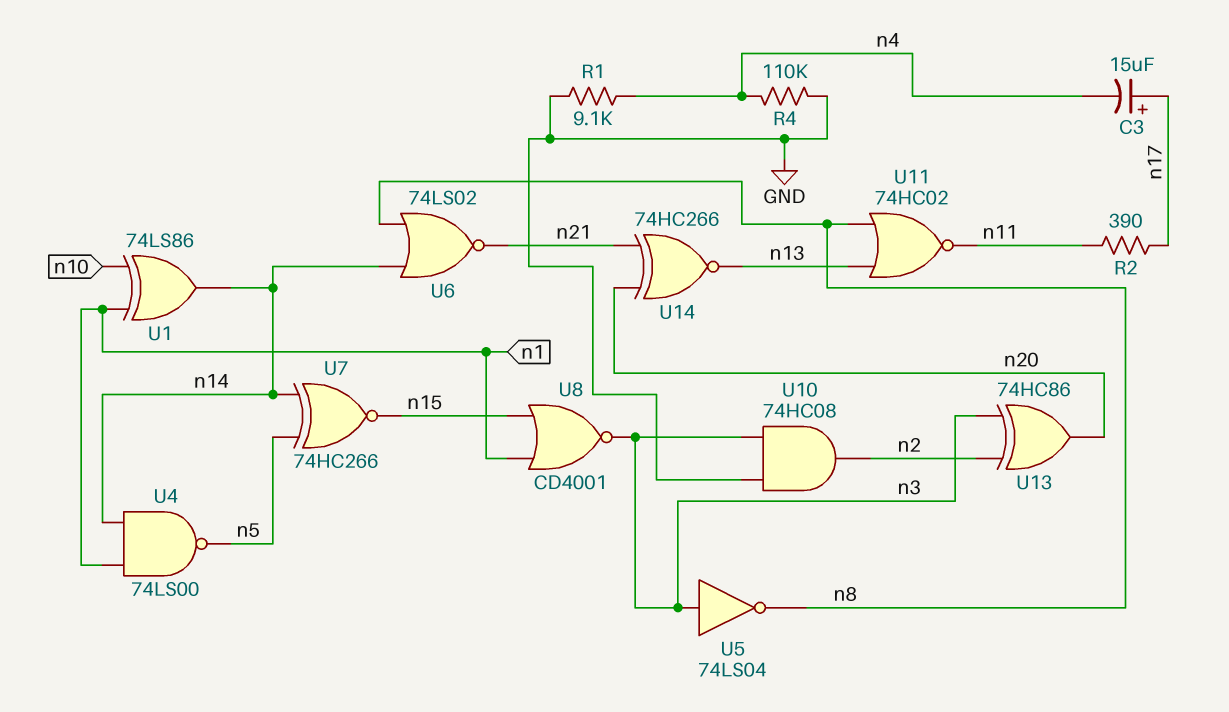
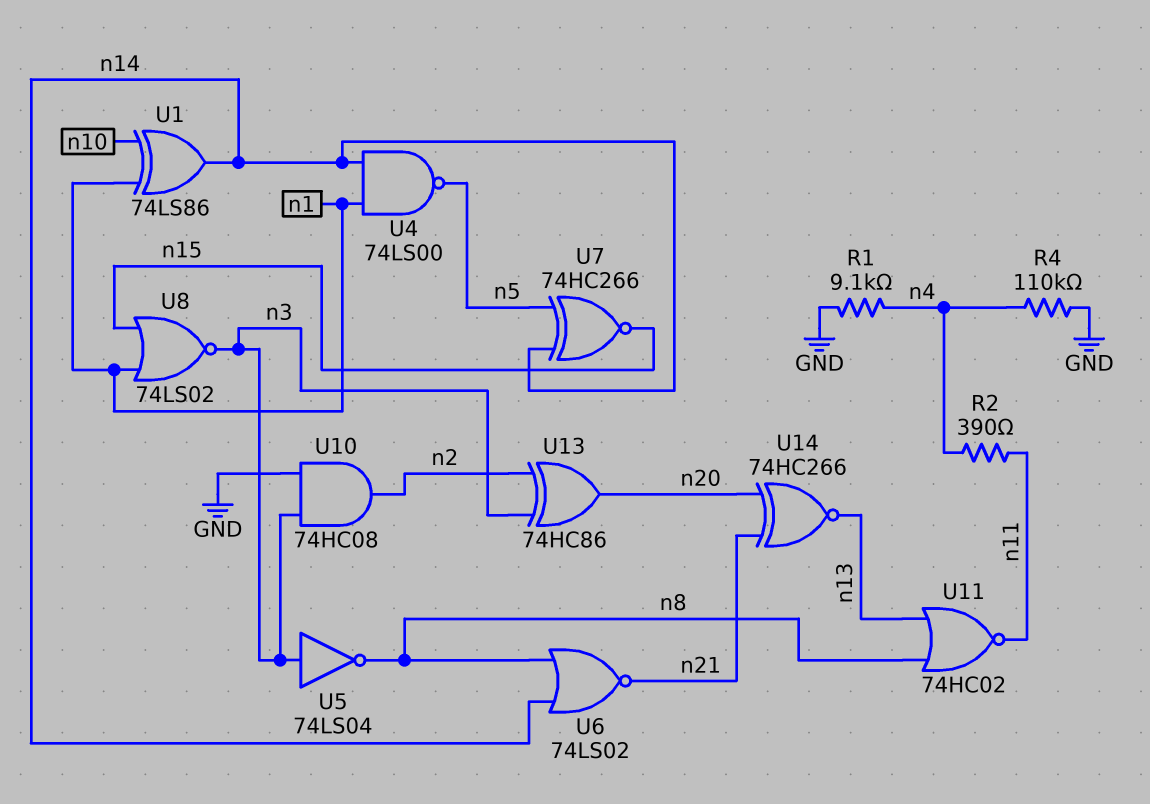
C3: 15uF (plus n17, minus n4) -> none
R2: 390 (n11, n17) -> 390 (n4, n11)
U8: NOR CD4001 (in n1, in n15, out n3) -> NOR 74LS02 (in n1, in n15, out n3)

